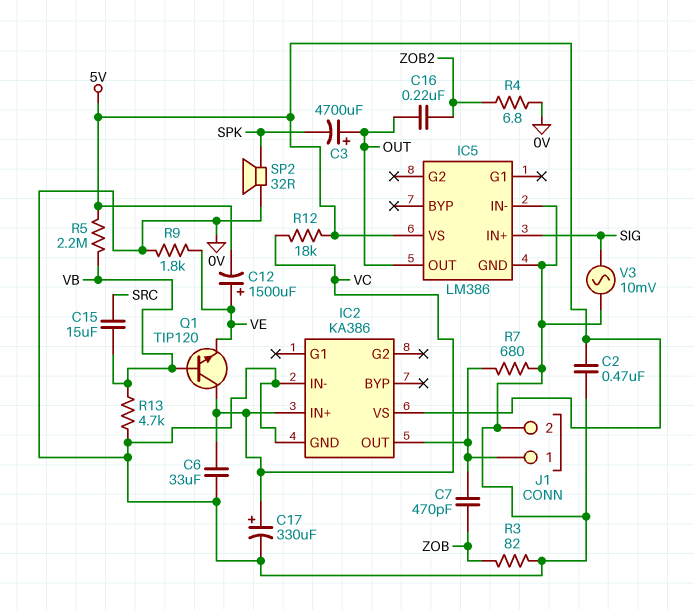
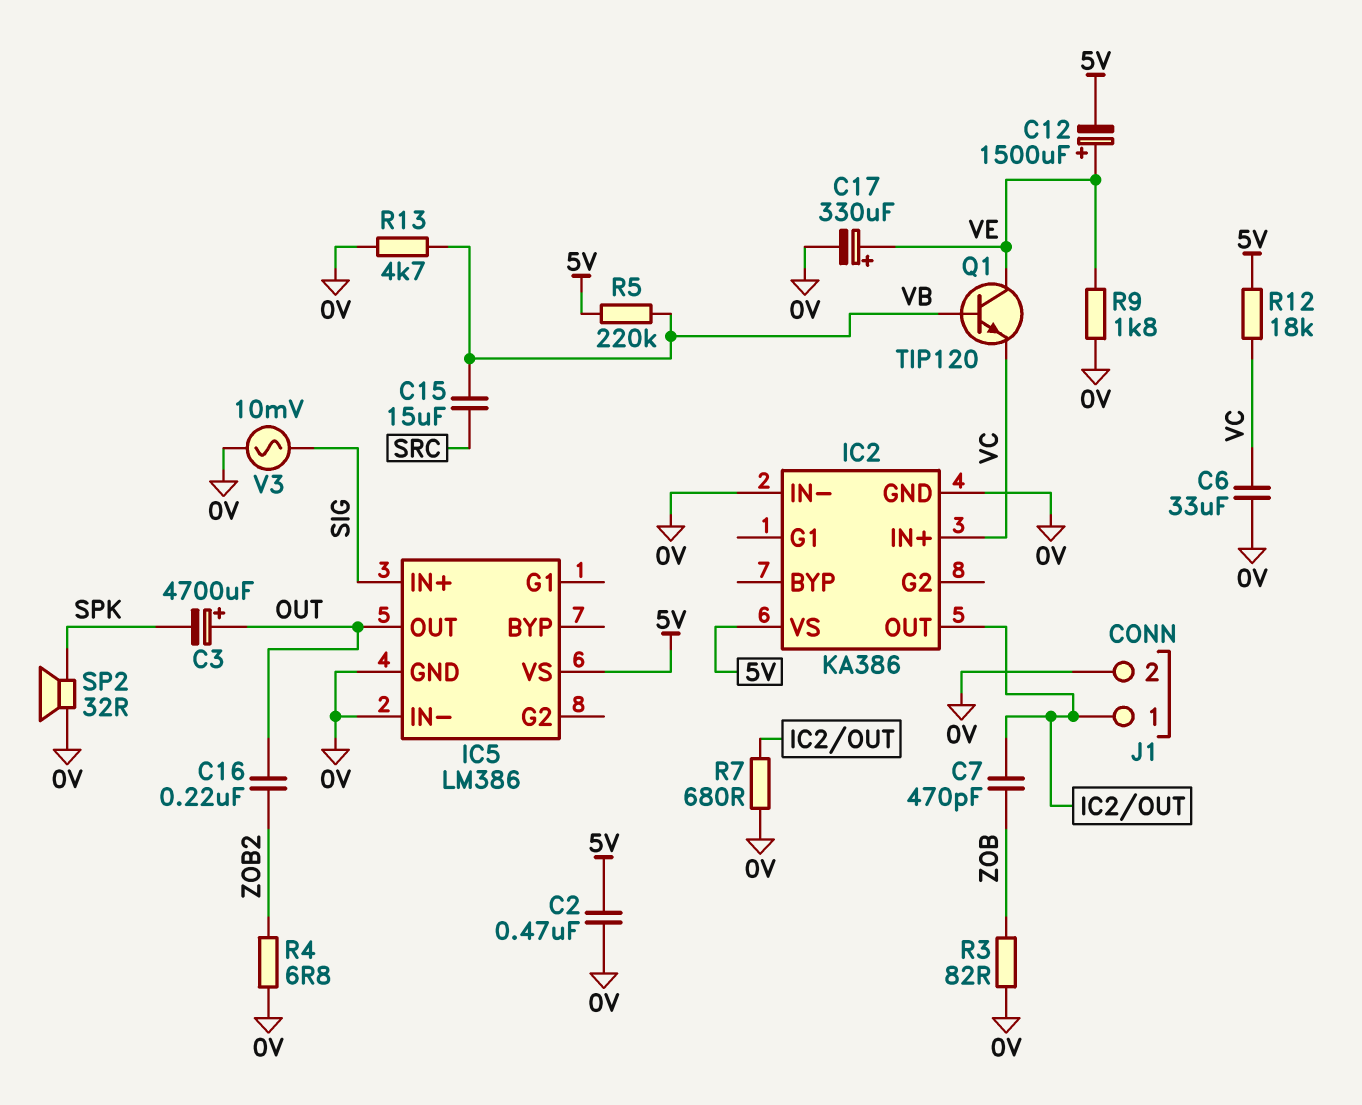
C17: 330uF (plus VC, minus 0V) -> 330uF (plus VE, minus 0V)
Q1: NPN TIP120 (B VB, C VC, E VE) -> NPN TIP120 (B VB, C VE, E VC)
R5: 2.2M (5V, VB) -> 220k (5V, VB)

